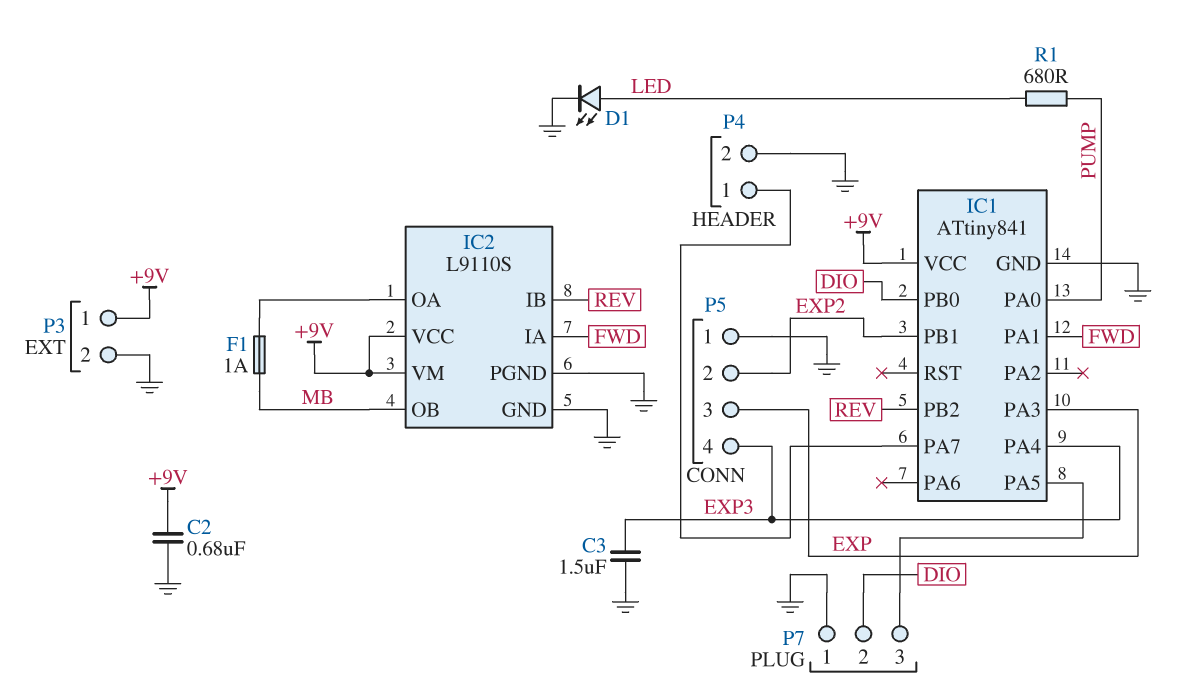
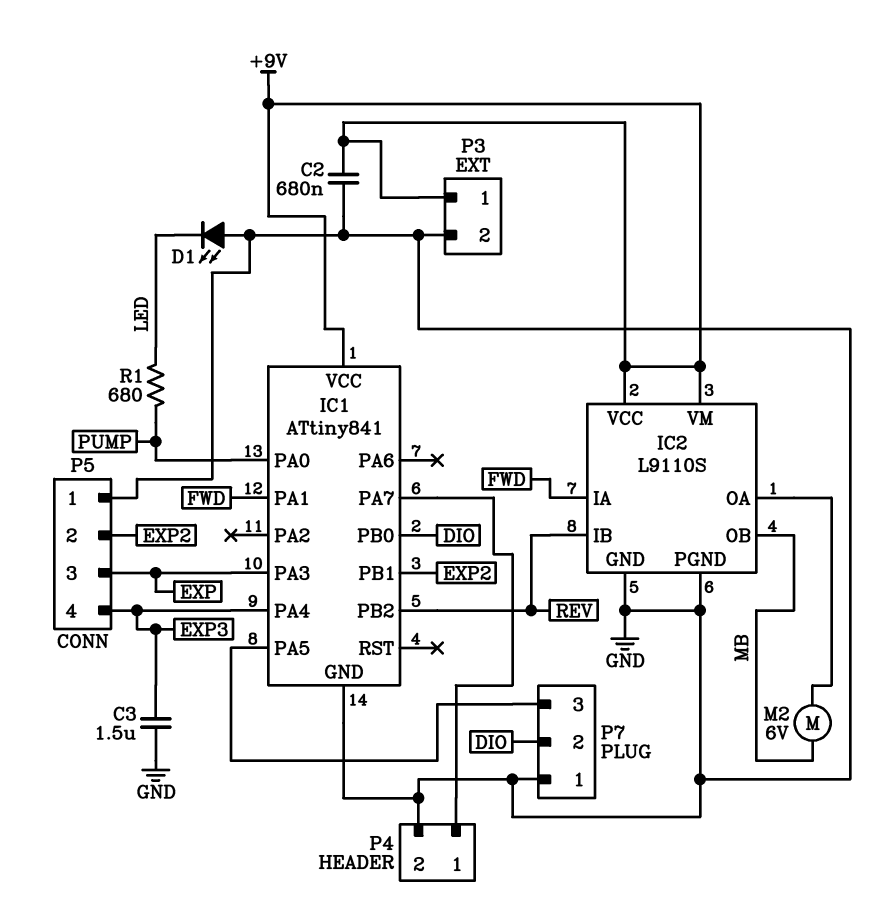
D1: LED (A LED, K GND) -> LED (A GND, K LED)
F1: 1A (IC2/OA, MB) -> none
M2: none -> motor 6V (IC2/OA, MB)

